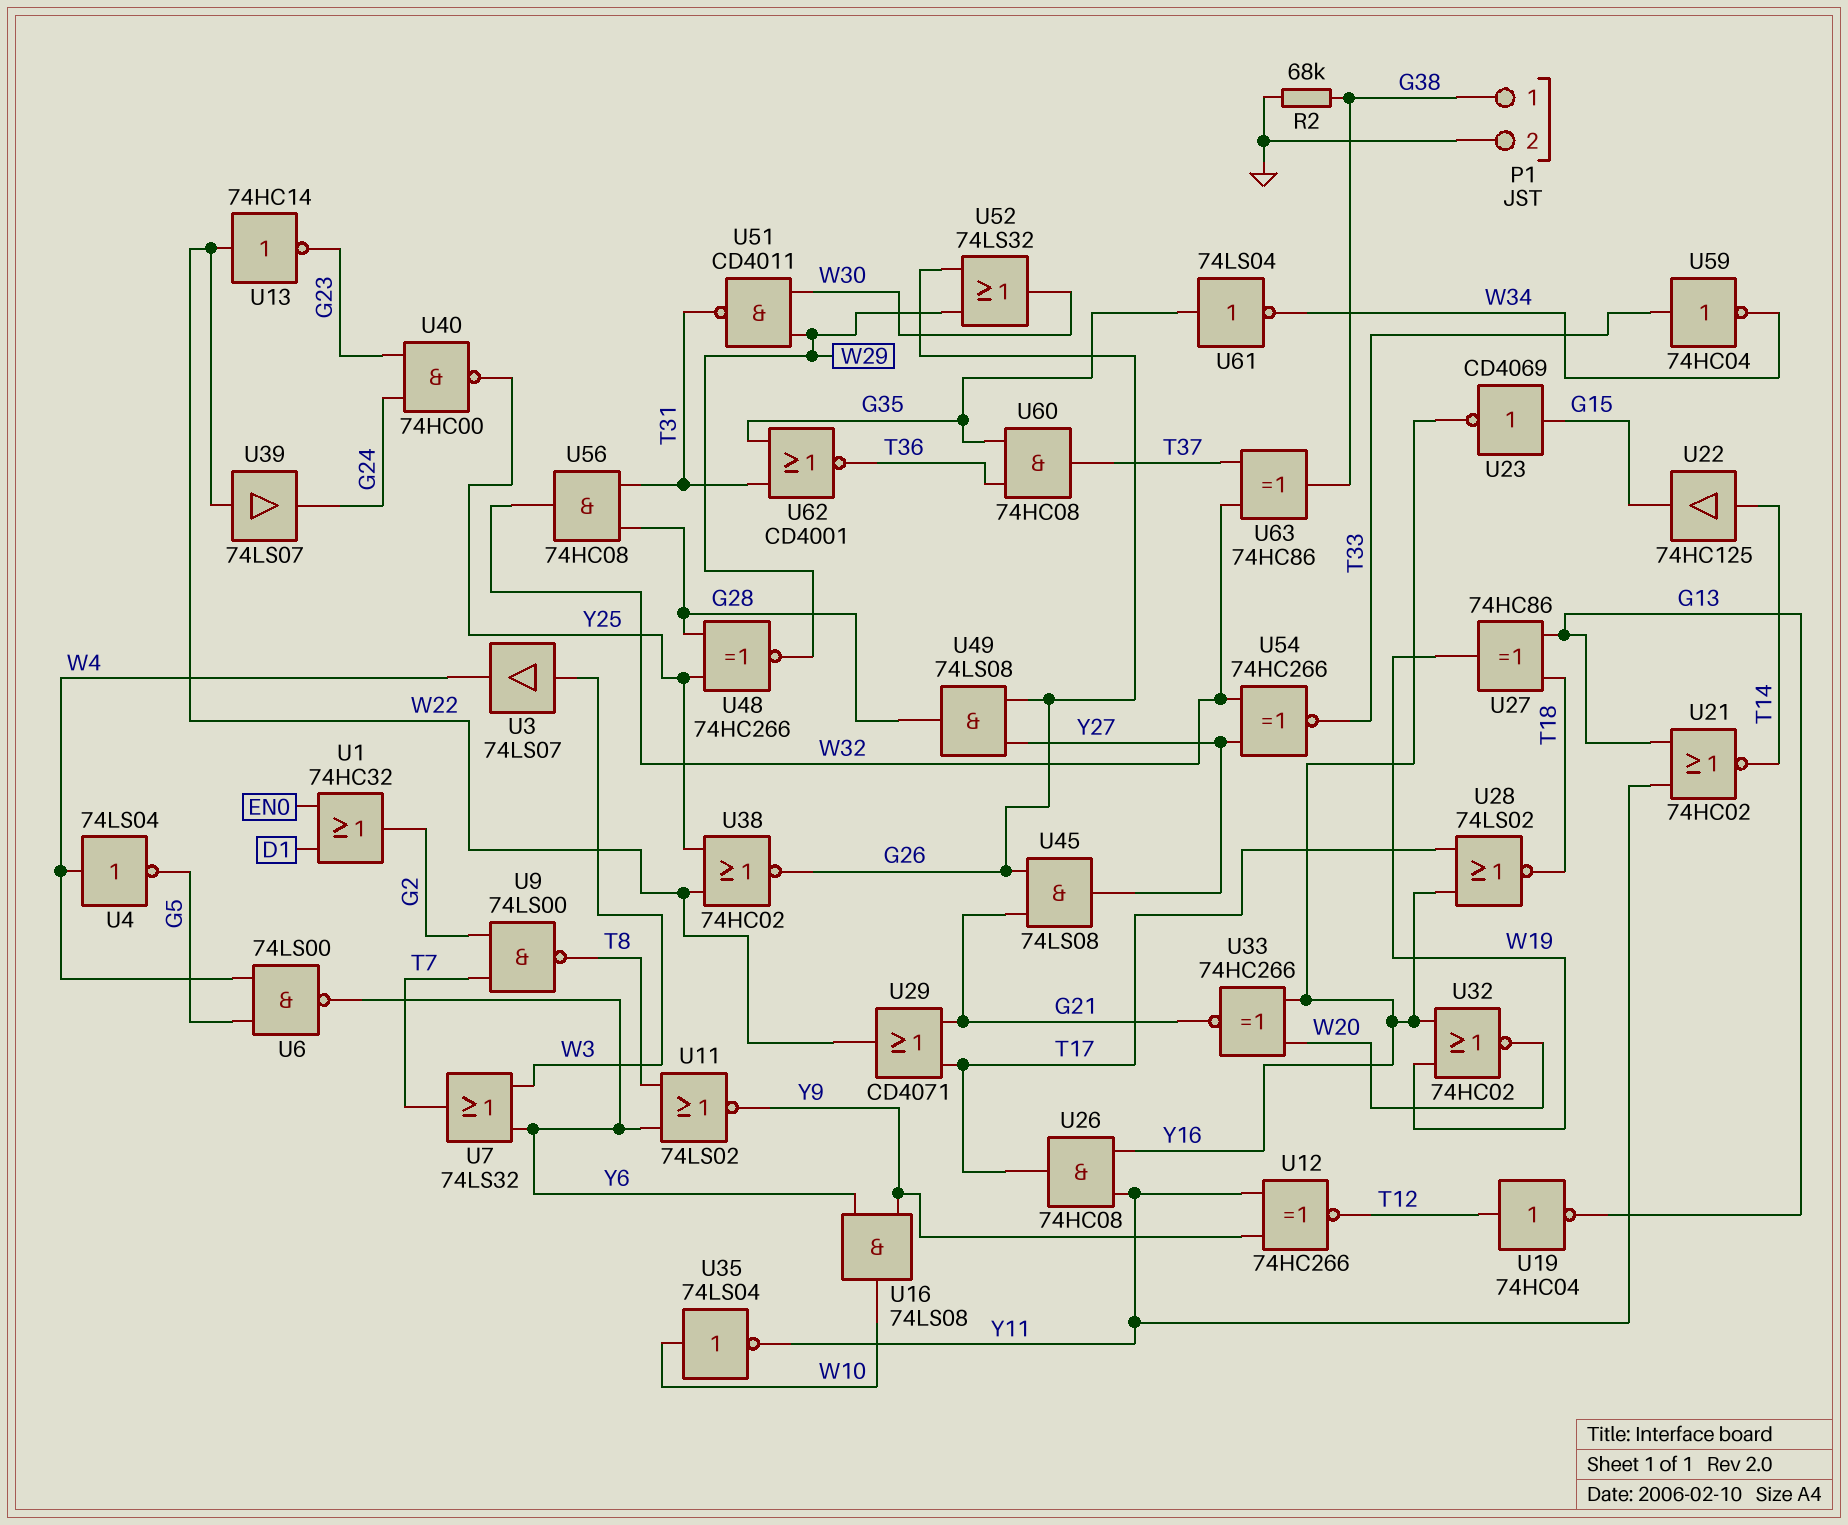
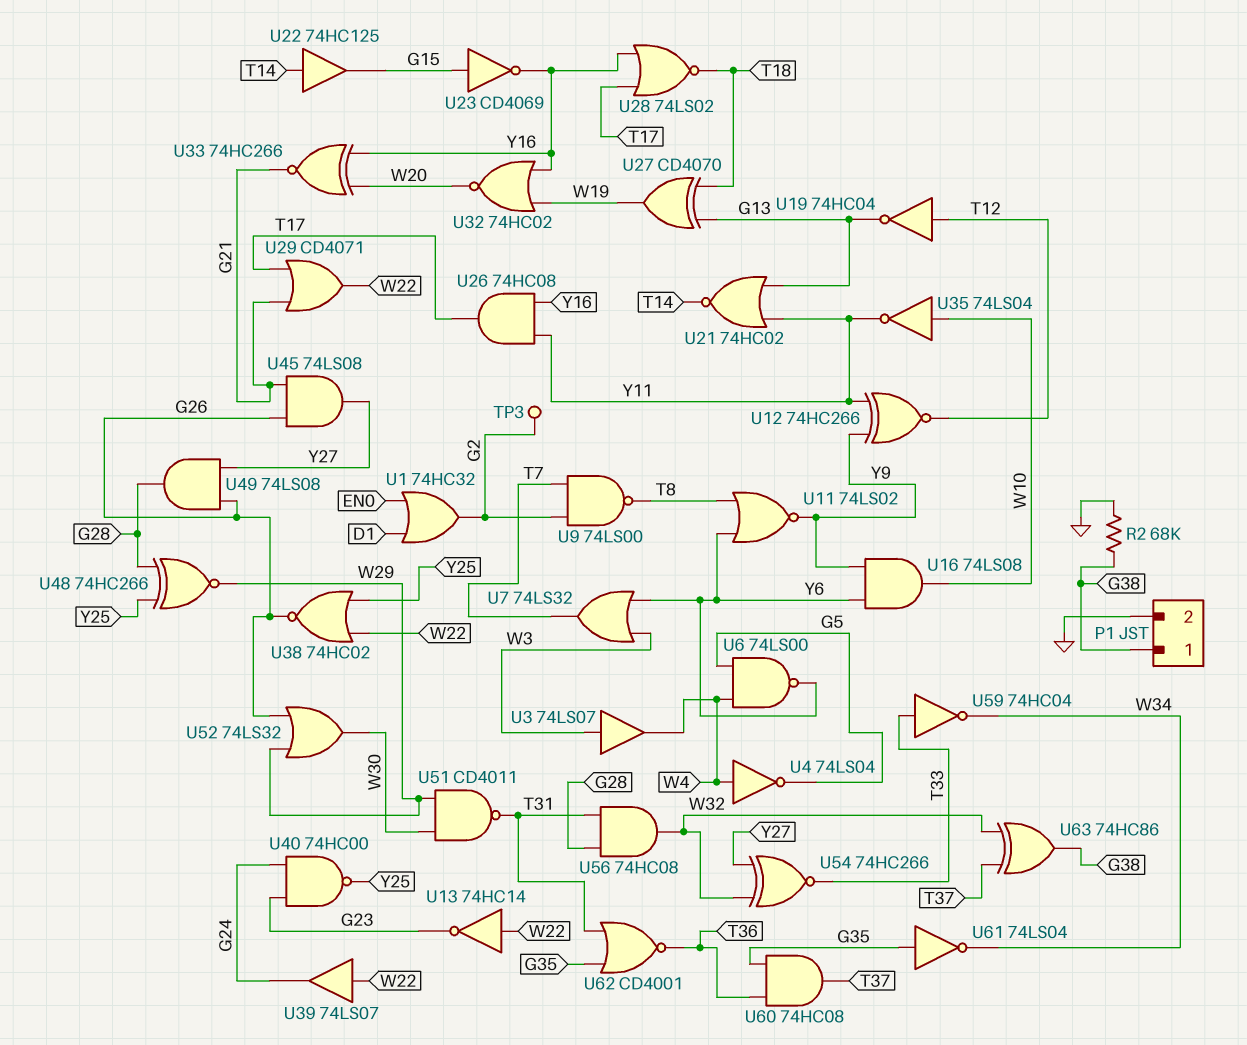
TP3: none -> test point (G2)
U27: XOR 74HC86 (in G13, in T18, out W19) -> XOR CD4070 (in G13, in T18, out W19)

